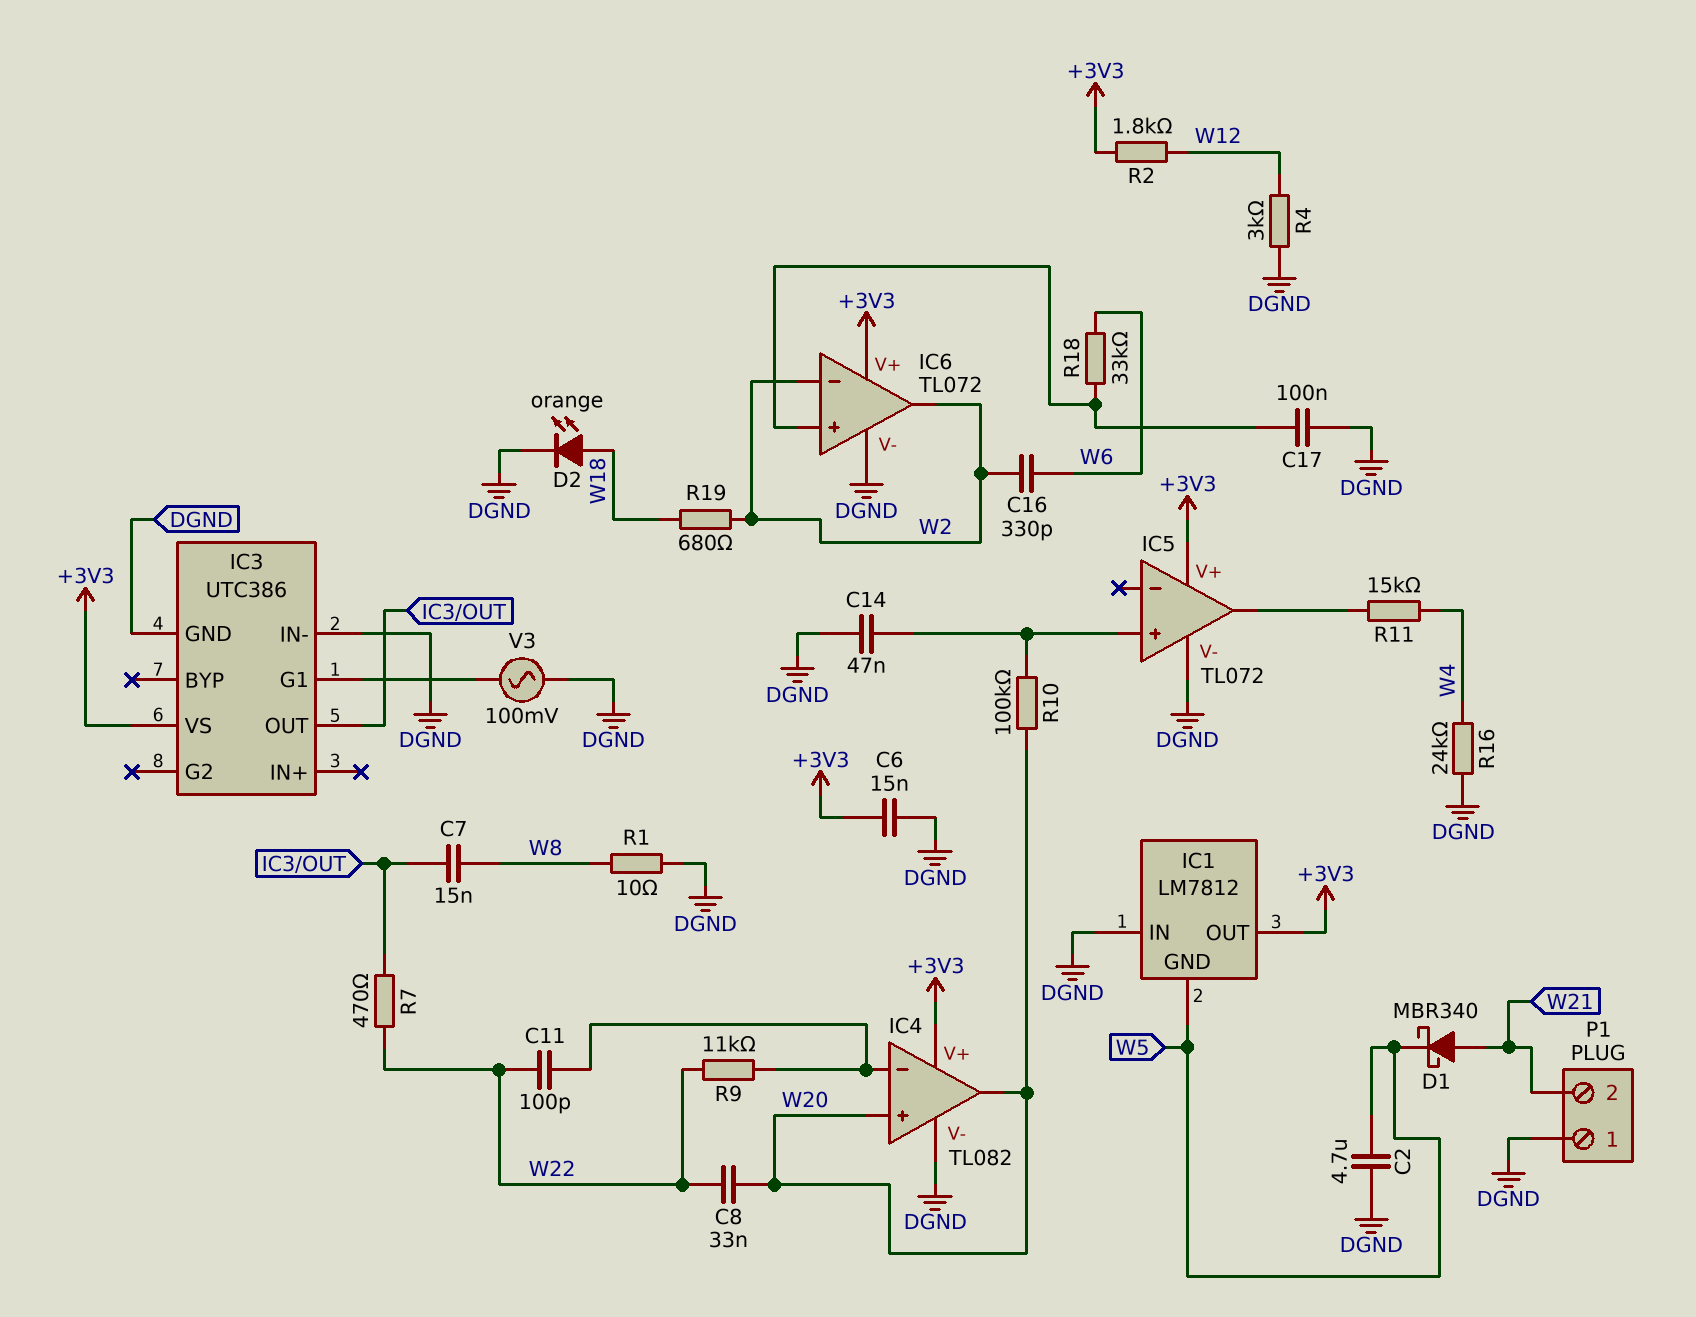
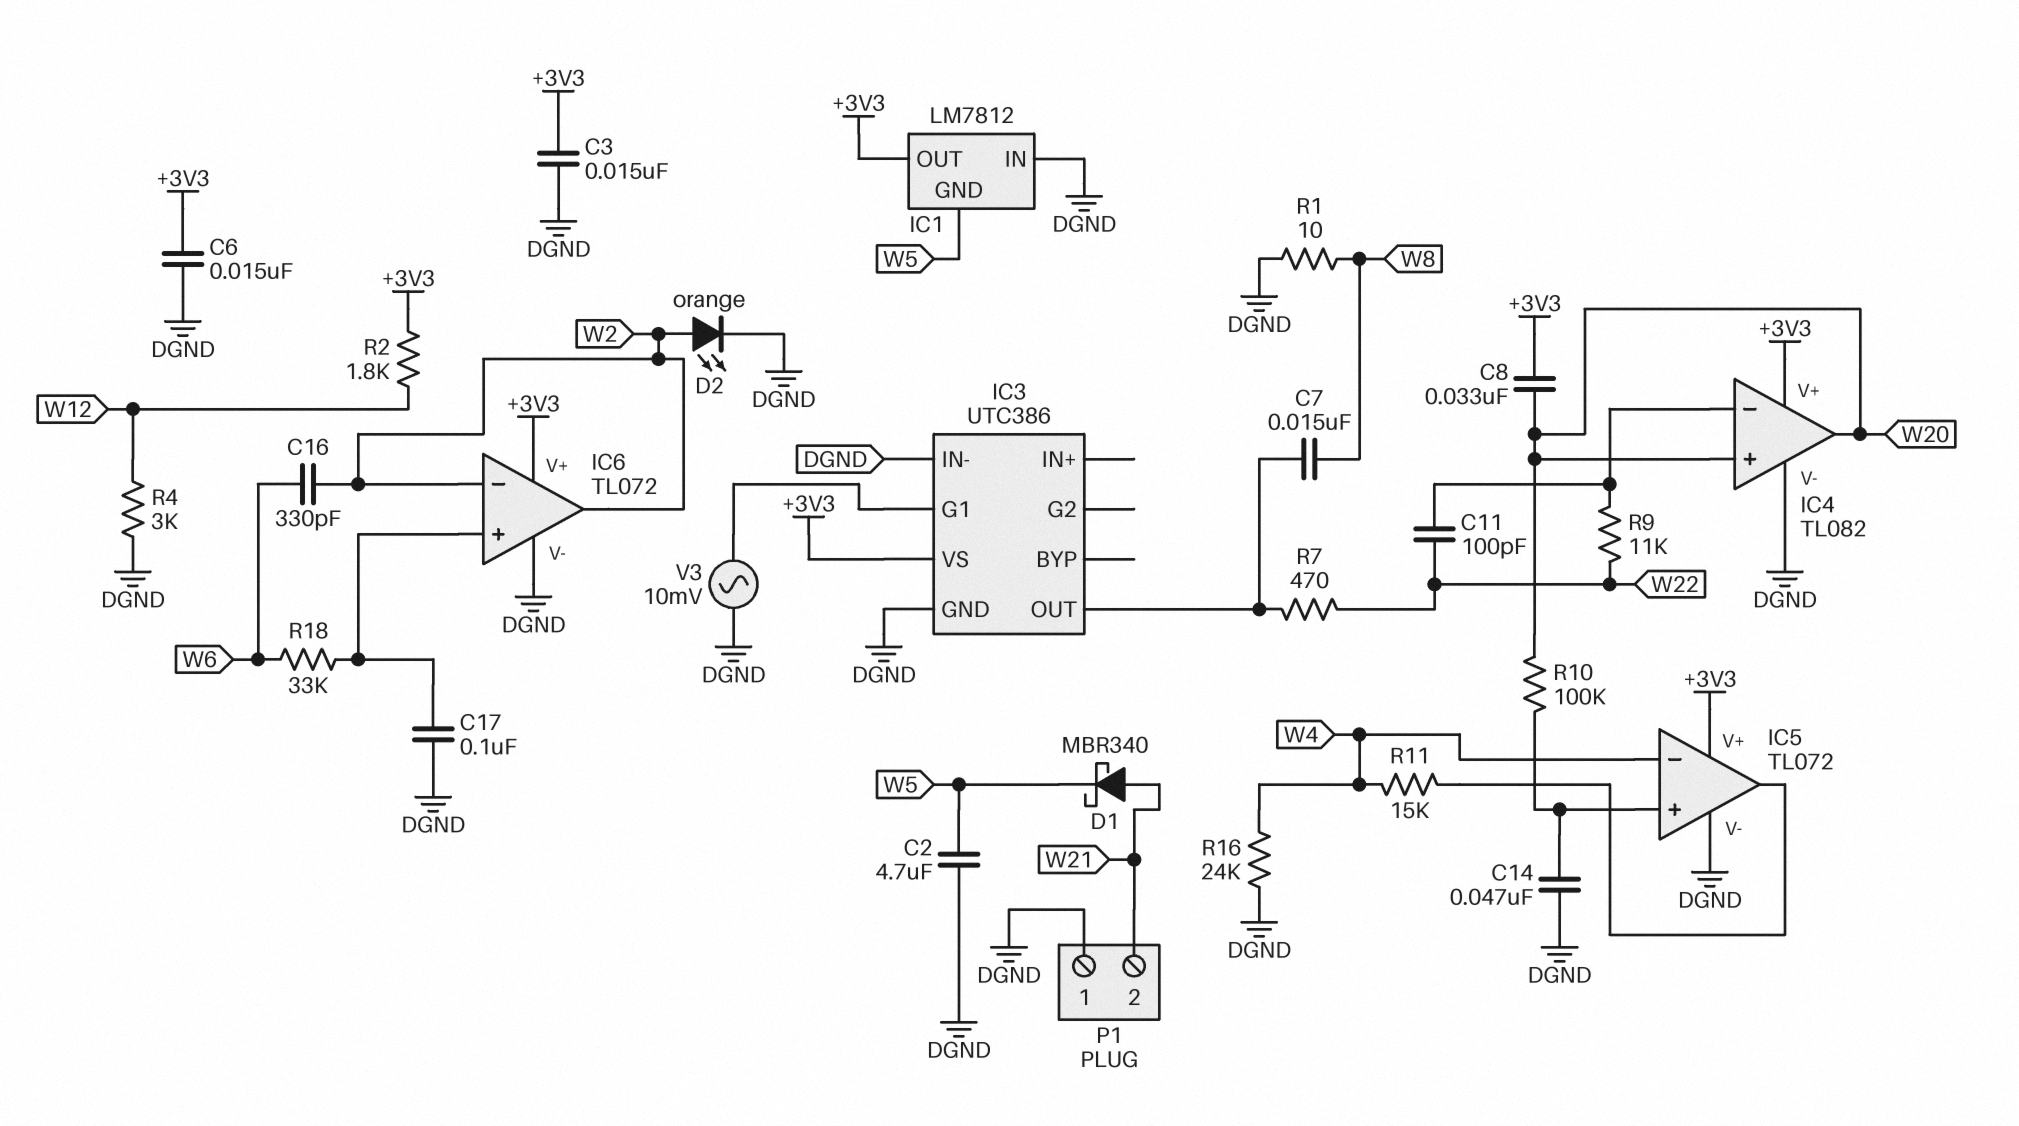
C3: none -> 15nF (+3V3, DGND)
C8: 33nF (W20, W22) -> 33nF (+3V3, W20)
D2: LED orange (A W18, K DGND) -> LED orange (A W2, K DGND)
IC5 pin in-: none -> W4
R19: 680 (W2, W18) -> none
V3: AC 100mV (DGND, IC3/G1) -> AC 10mV (DGND, IC3/G1)

